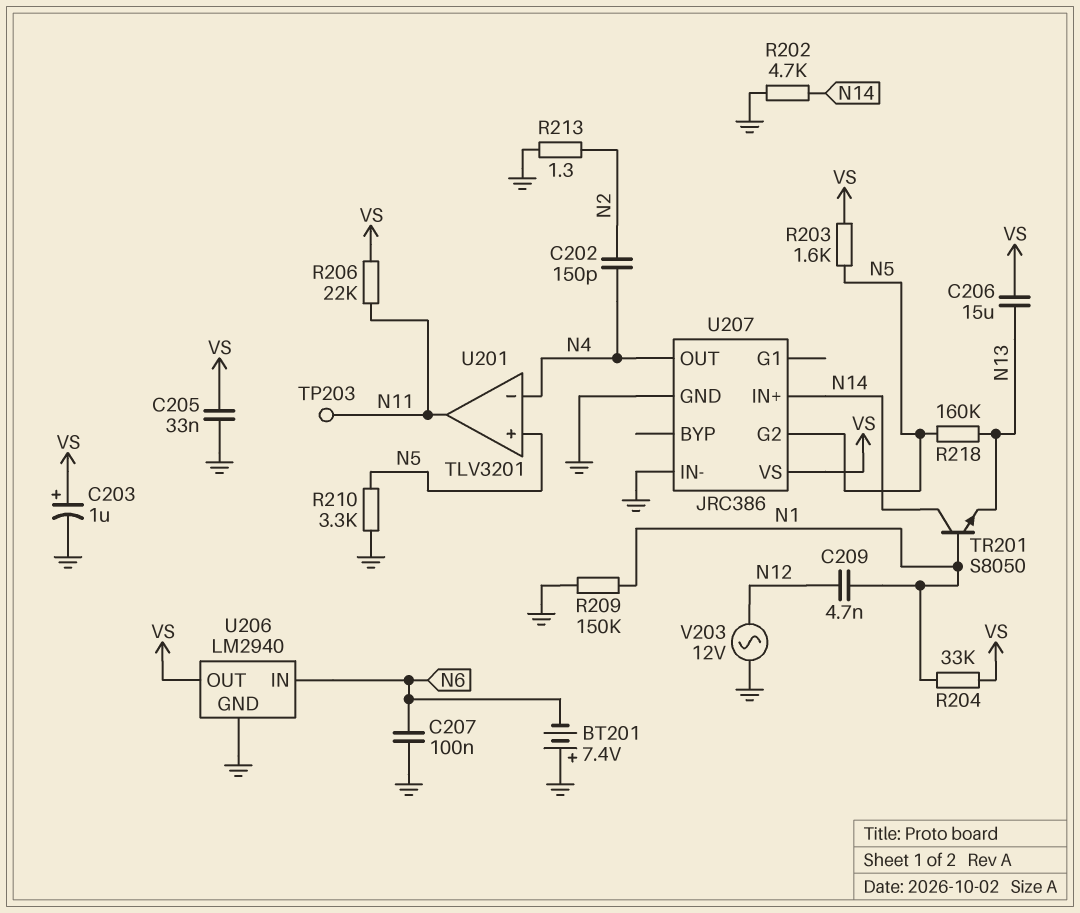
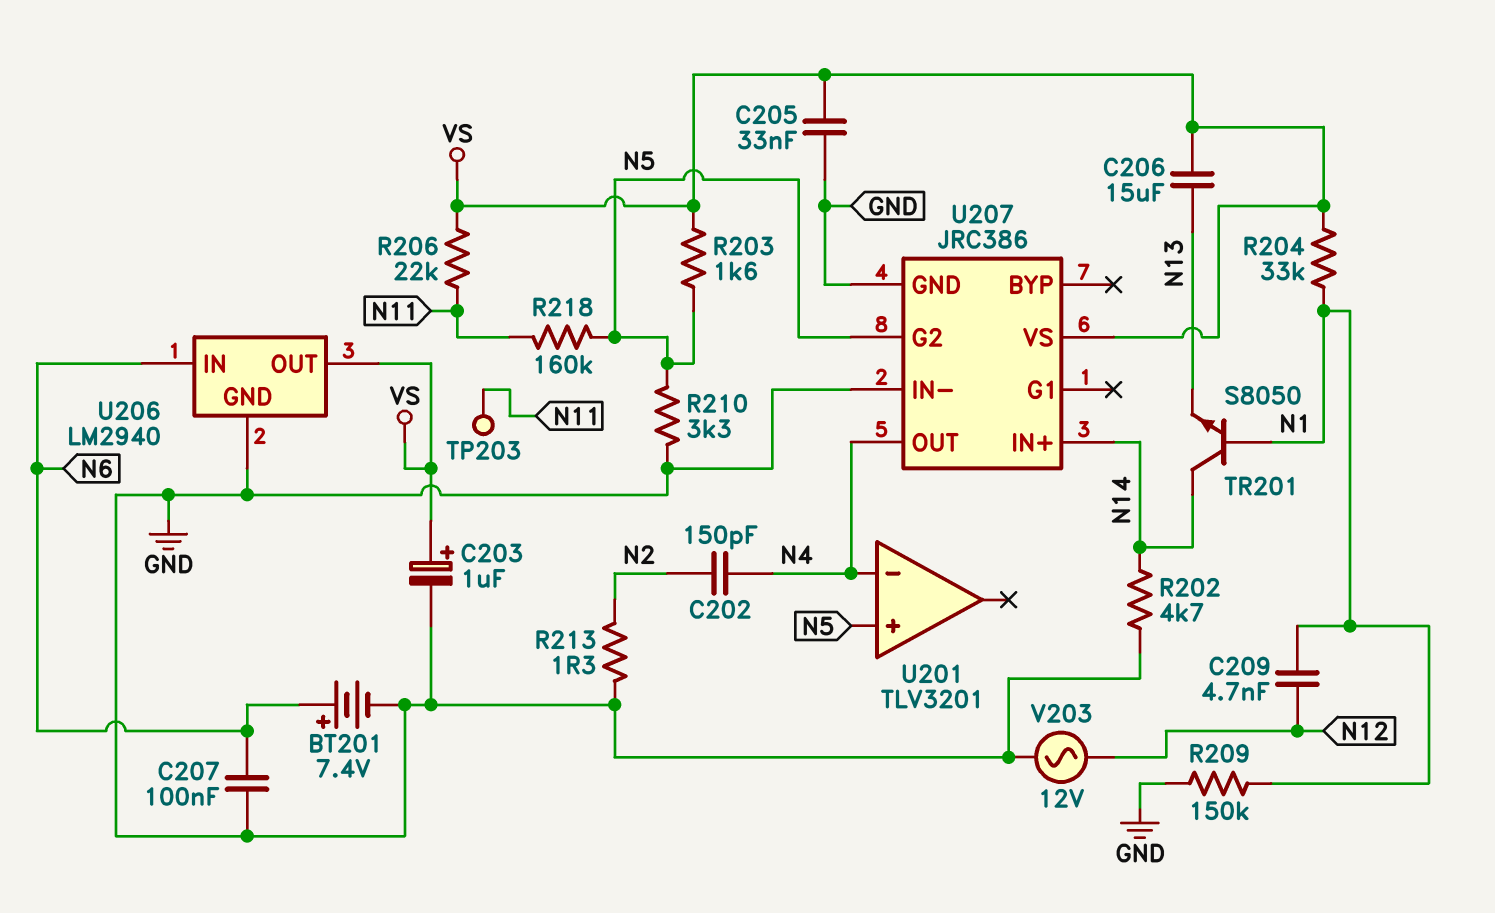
BT201: 7.4V (plus GND, minus N6) -> 7.4V (plus N6, minus GND)
R218: 160k (N5, N13) -> 160k (N5, N11)
U201 pin out: N11 -> none

